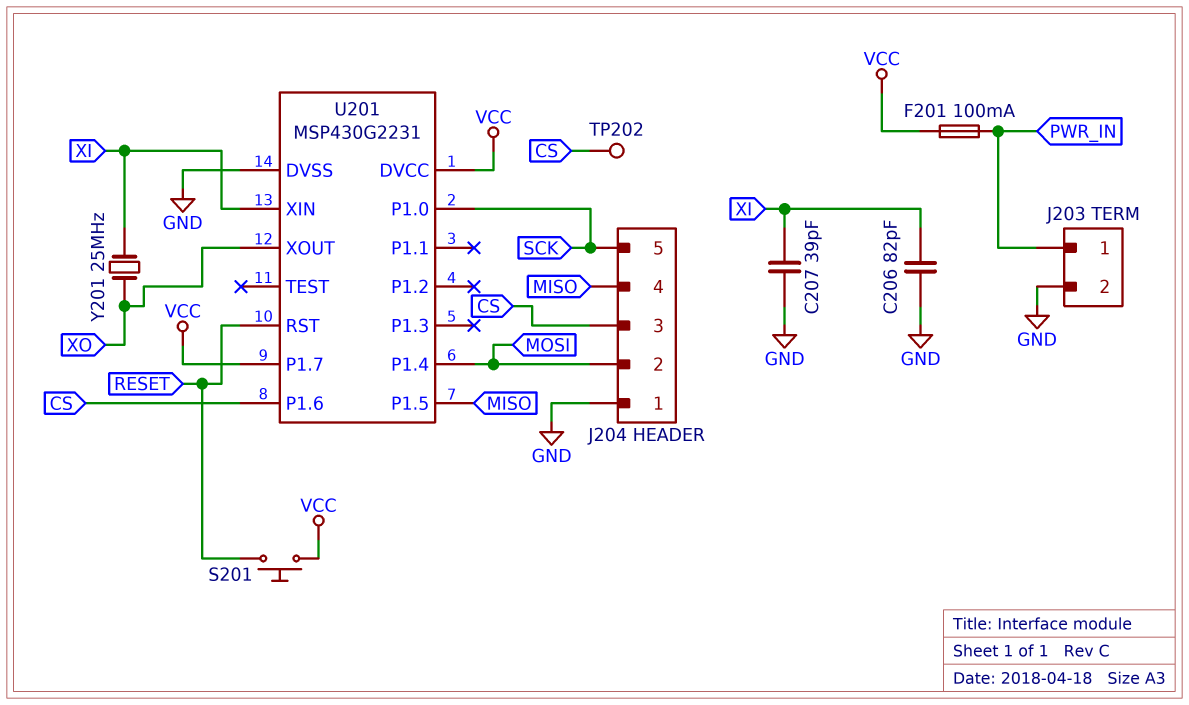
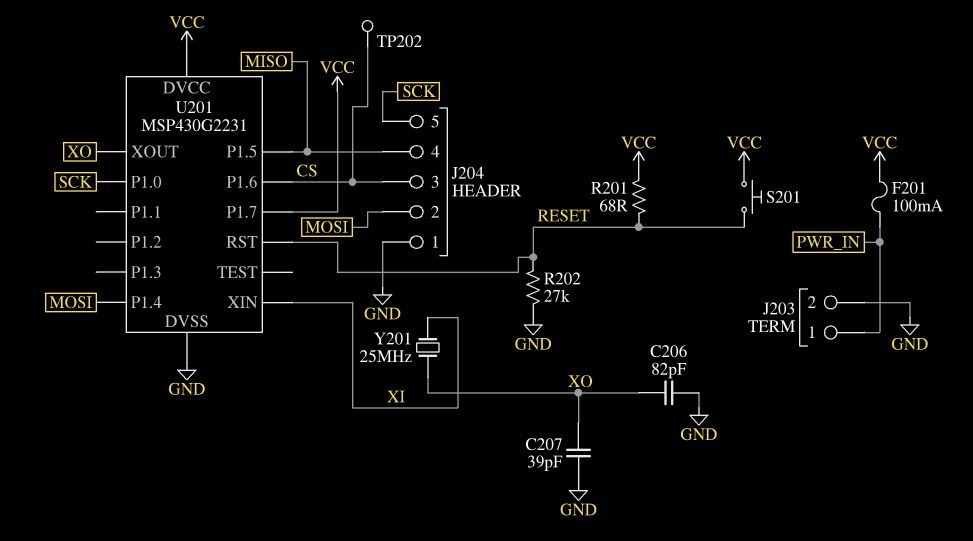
C206: 82pF (GND, XI) -> 82pF (GND, XO)
C207: 39pF (GND, XI) -> 39pF (GND, XO)
R201: none -> 68 (RESET, VCC)
R202: none -> 27k (GND, RESET)

